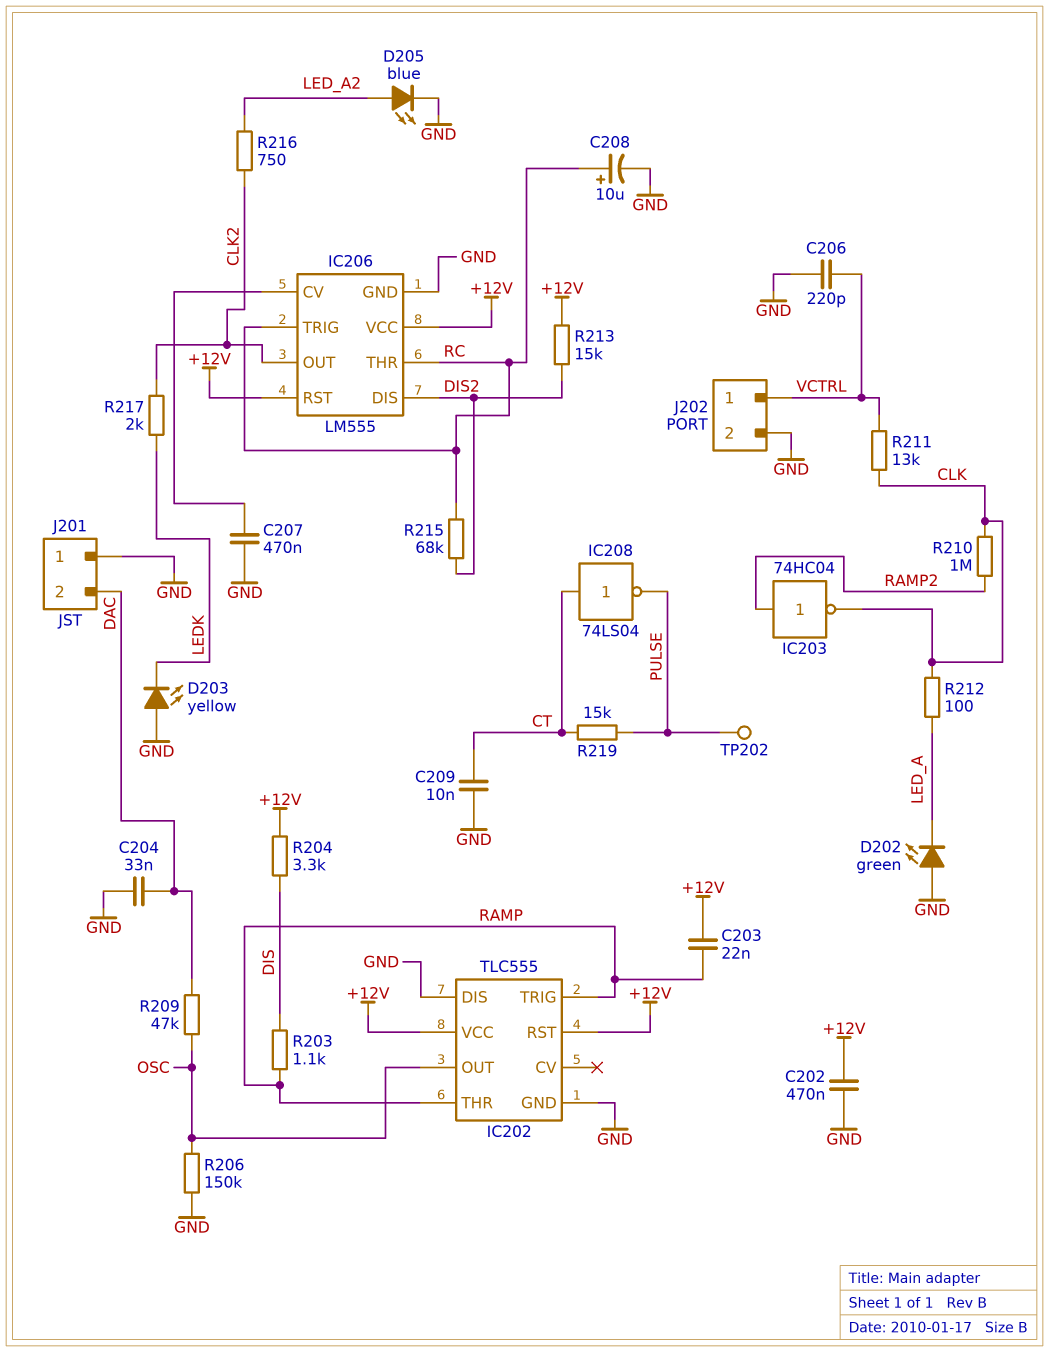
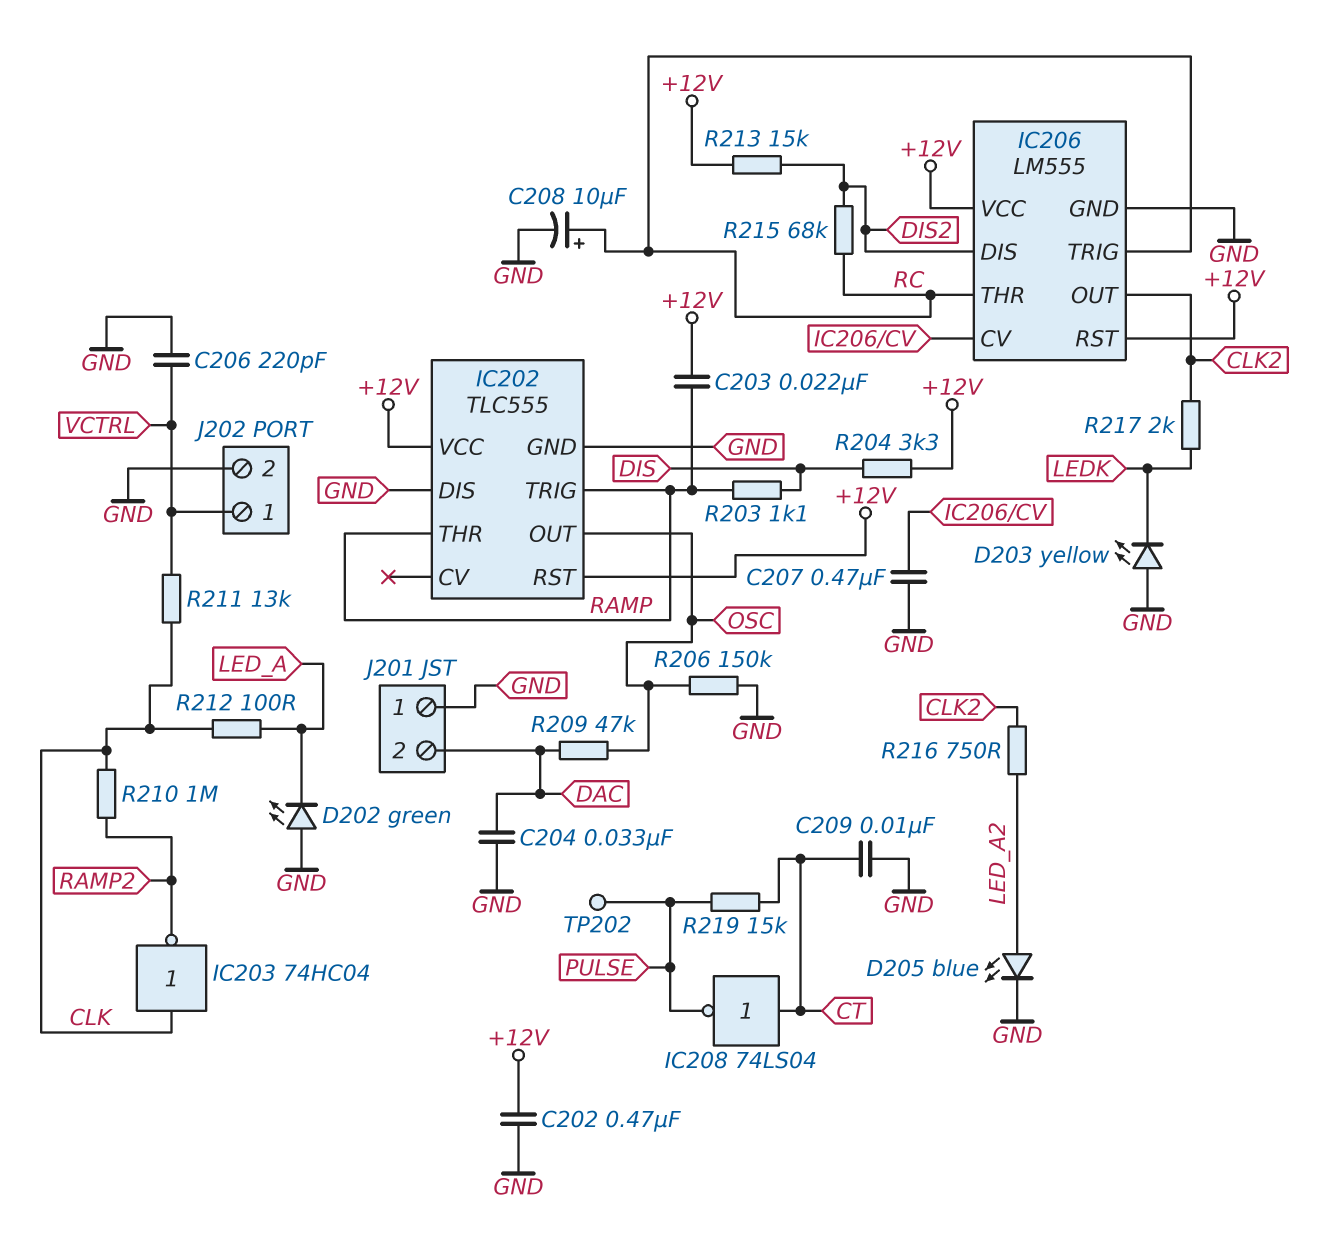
IC203: NOT 74HC04 (in RAMP2, out CLK) -> NOT 74HC04 (in CLK, out RAMP2)

